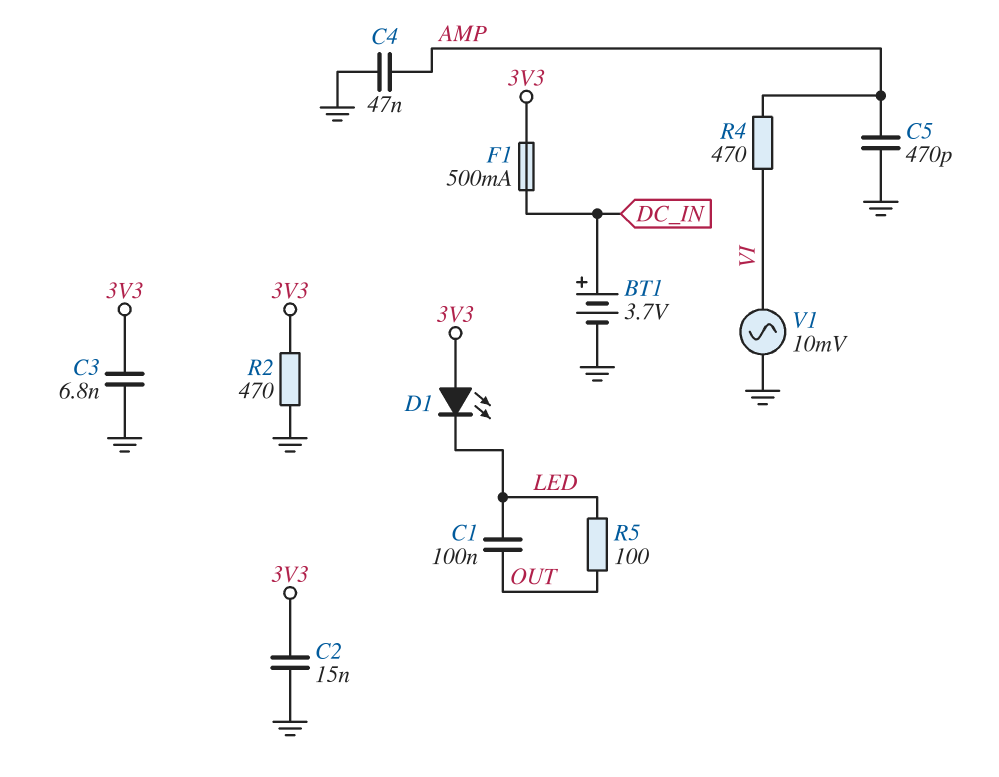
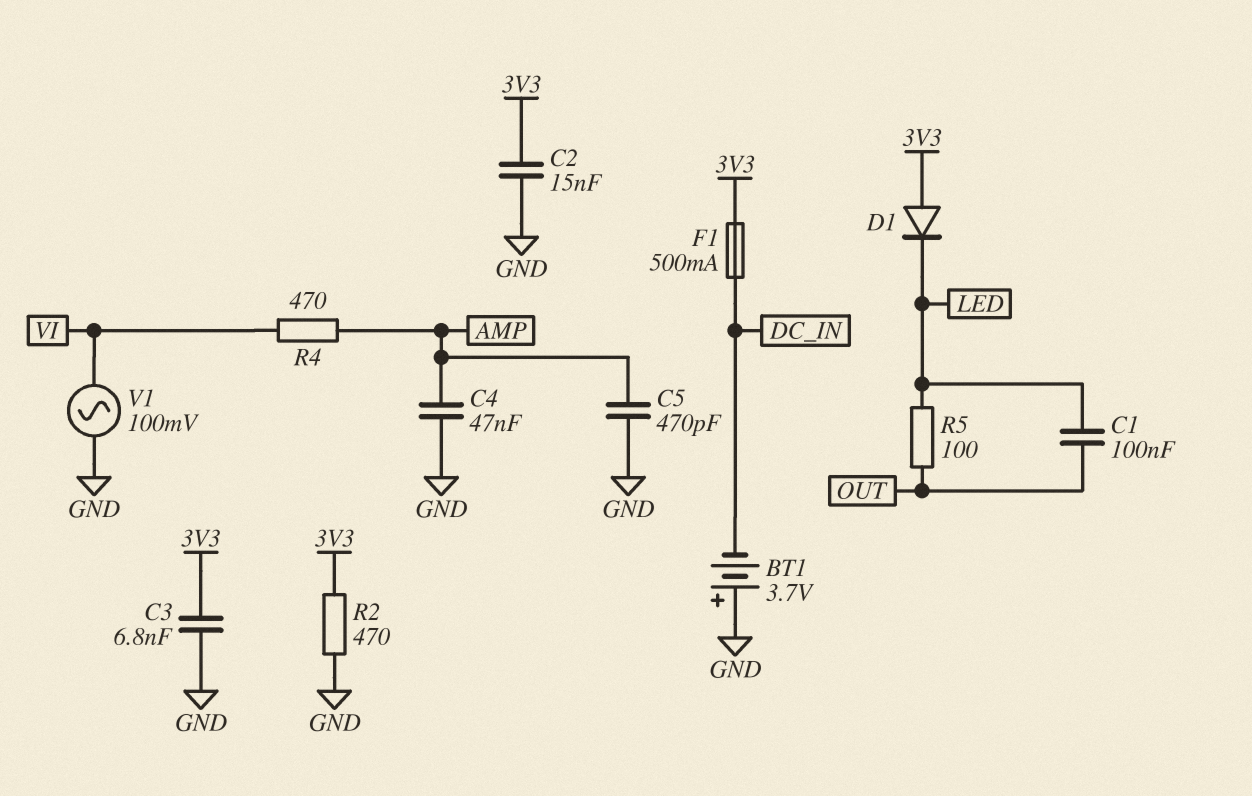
BT1: 3.7V (plus DC_IN, minus GND) -> 3.7V (plus GND, minus DC_IN)
D1: LED (A 3V3, K LED) -> diode (A 3V3, K LED)
V1: AC 10mV (GND, VI) -> AC 100mV (GND, VI)

